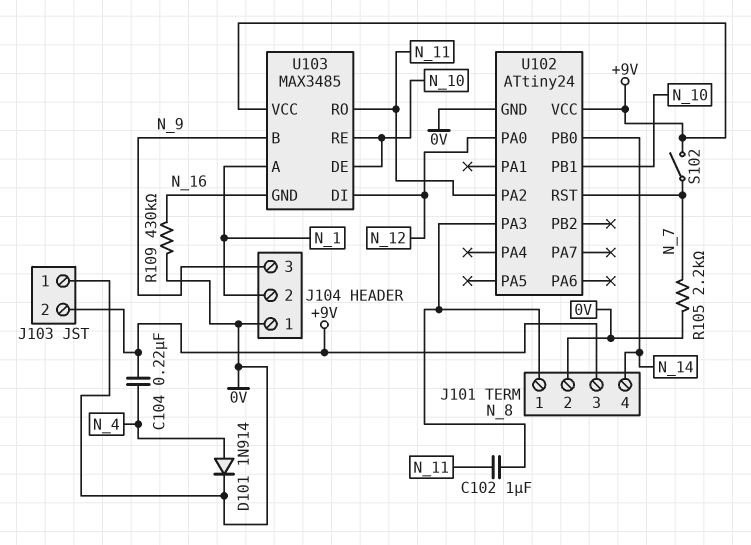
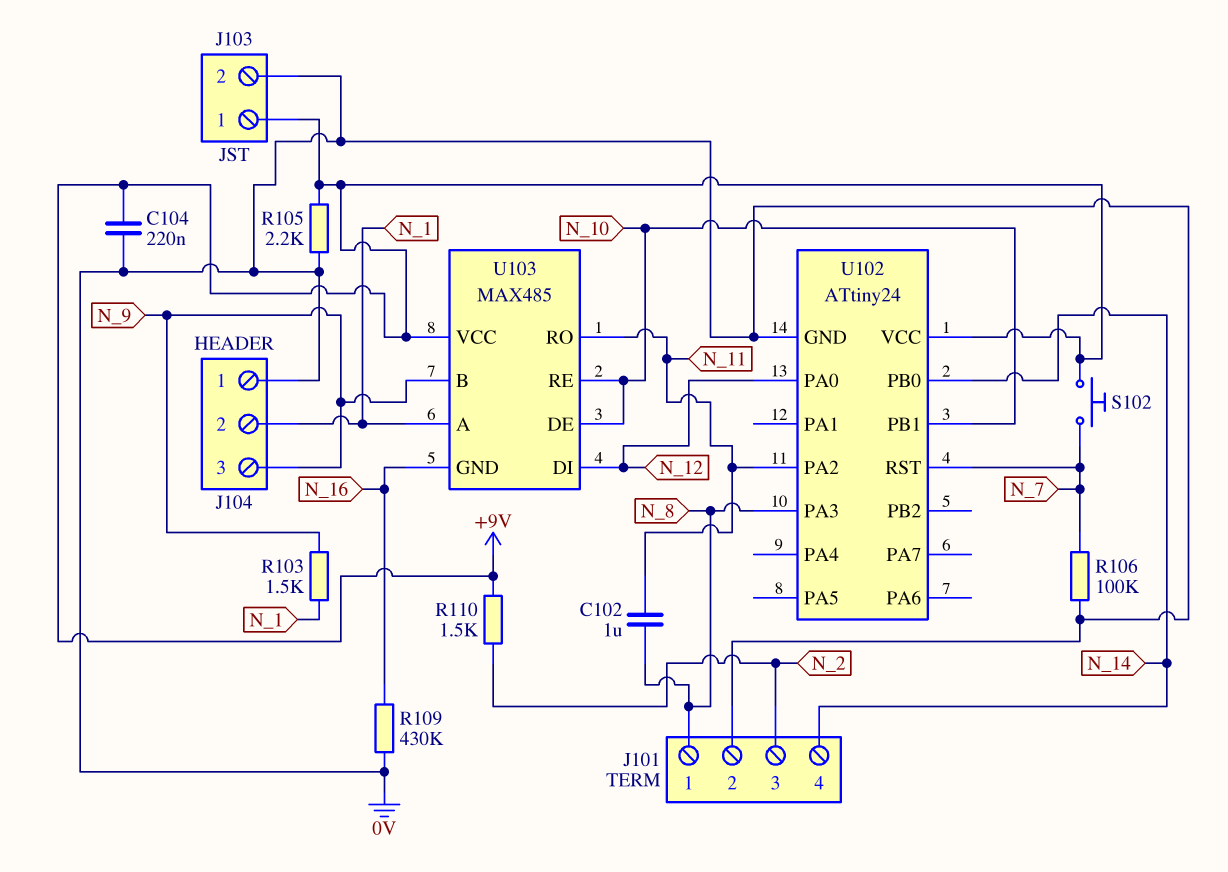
C104: 220nF (+9V, N_4) -> 220nF (+9V, 0V)
D101: diode 1N914 (A N_4, K 0V) -> none
J101 pin 3: +9V -> N_2
J103 pin 1: 0V -> +9V
J103 pin 2: +9V -> 0V
R103: none -> 1.5k (N_1, N_9)
R105: 2.2k (0V, N_7) -> 2.2k (+9V, 0V)
R106: none -> 100k (0V, N_7)
R110: none -> 1.5k (+9V, N_2)
S102: switch (+9V, N_7) -> button (+9V, N_7)
U103: MAX3485 -> MAX485

